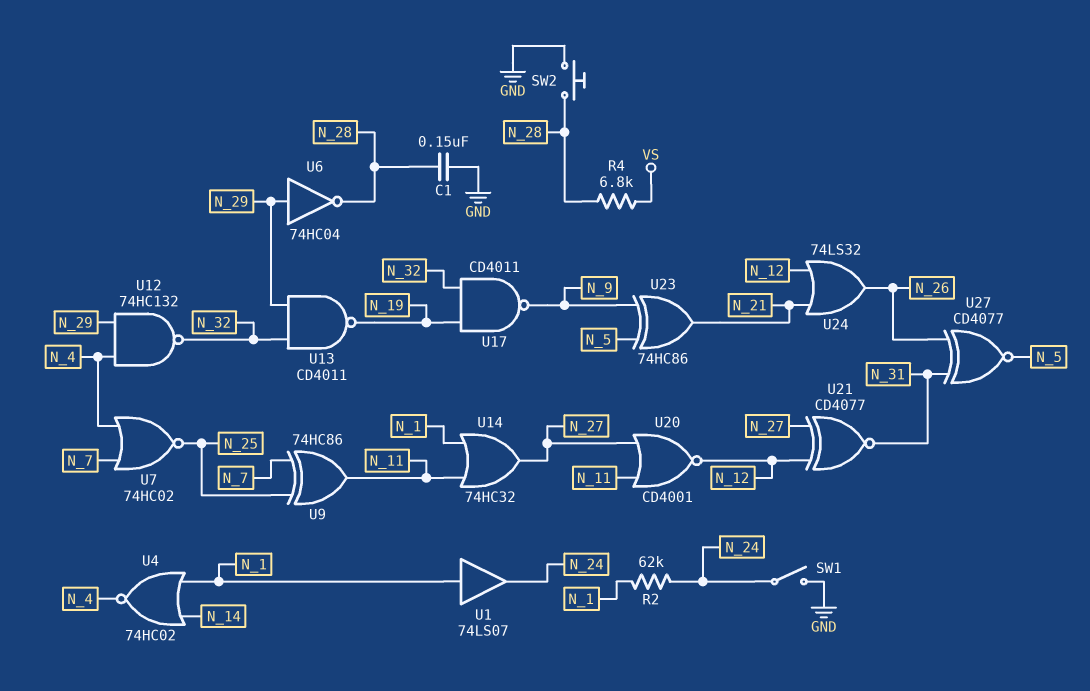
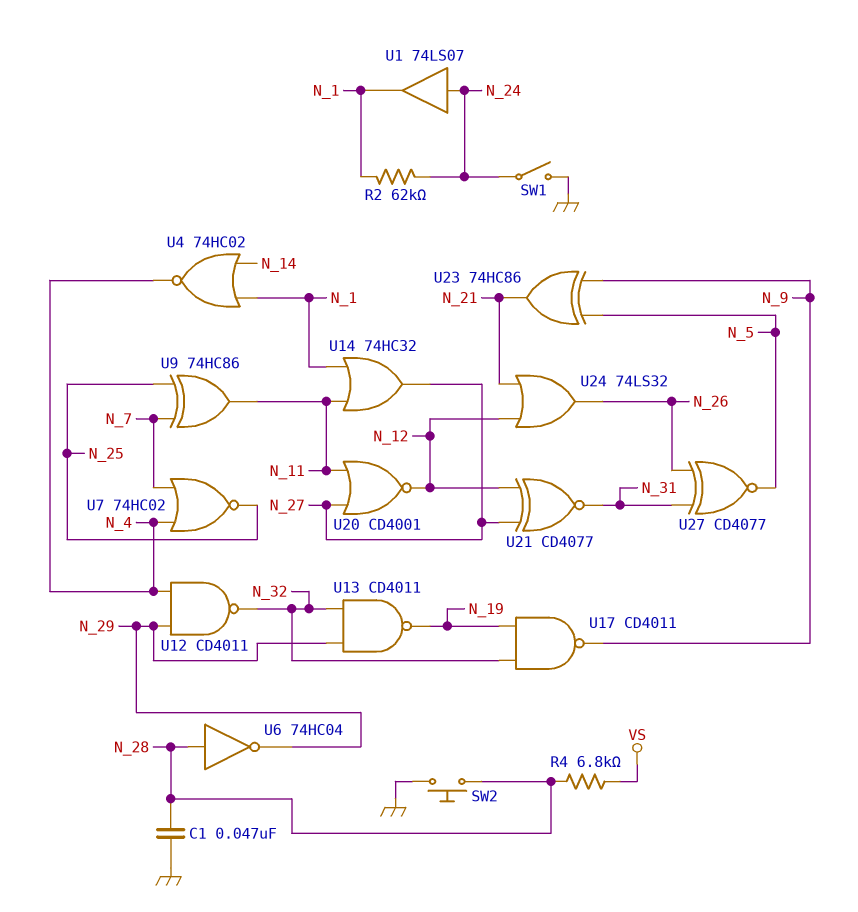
C1: 150nF (GND, N_28) -> 47nF (GND, N_28)
U1: buffer 74LS07 (in N_1, out N_24) -> buffer 74LS07 (in N_24, out N_1)
U6: NOT 74HC04 (in N_29, out N_28) -> NOT 74HC04 (in N_28, out N_29)
U12: NAND 74HC132 (in N_4, in N_29, out N_32) -> NAND CD4011 (in N_4, in N_29, out N_32)

